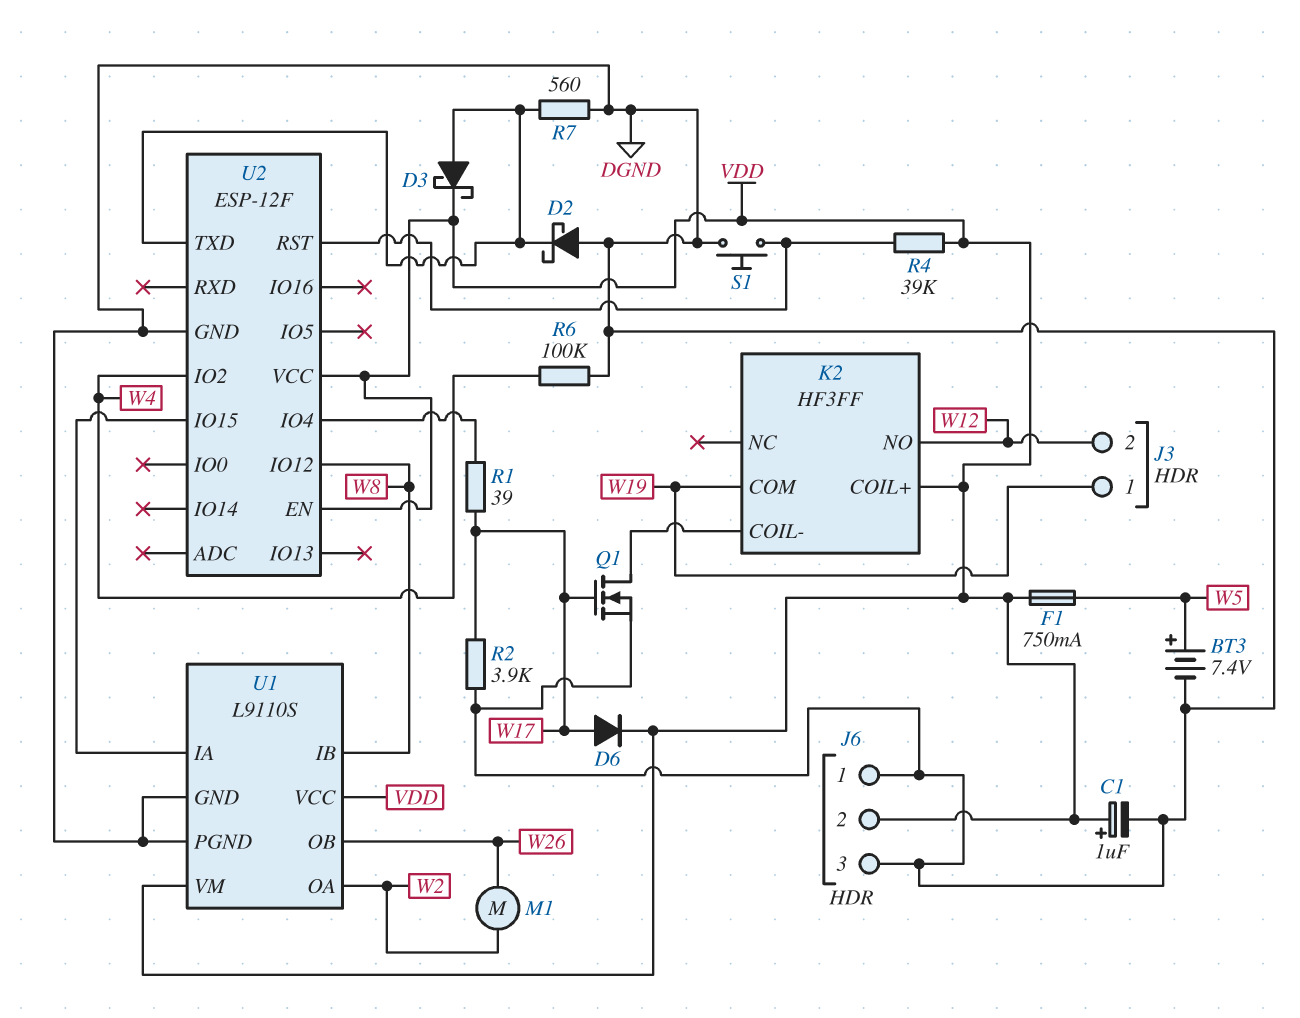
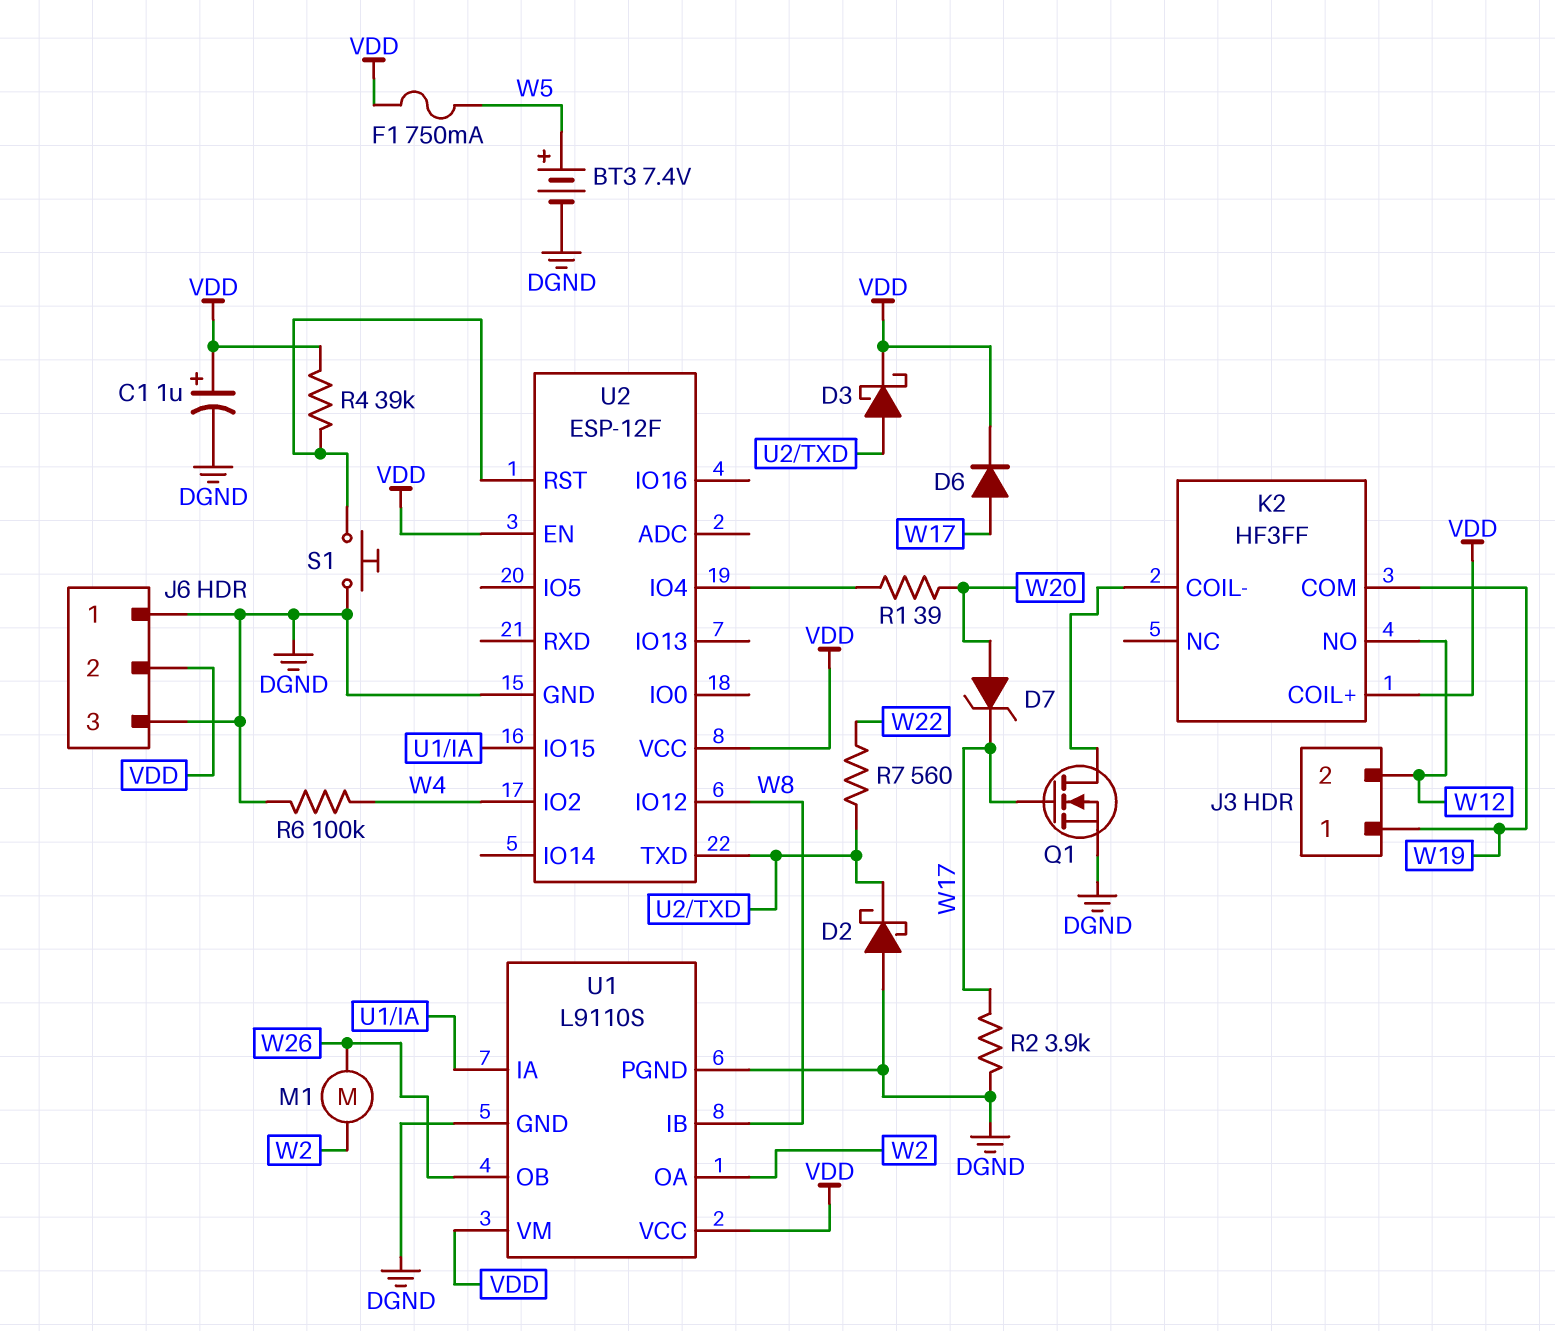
D7: none -> zener (A W20, K W17)
R1: 39 (U2/IO4, W17) -> 39 (U2/IO4, W20)
R7: 560 (DGND, U2/TXD) -> 560 (U2/TXD, W22)

